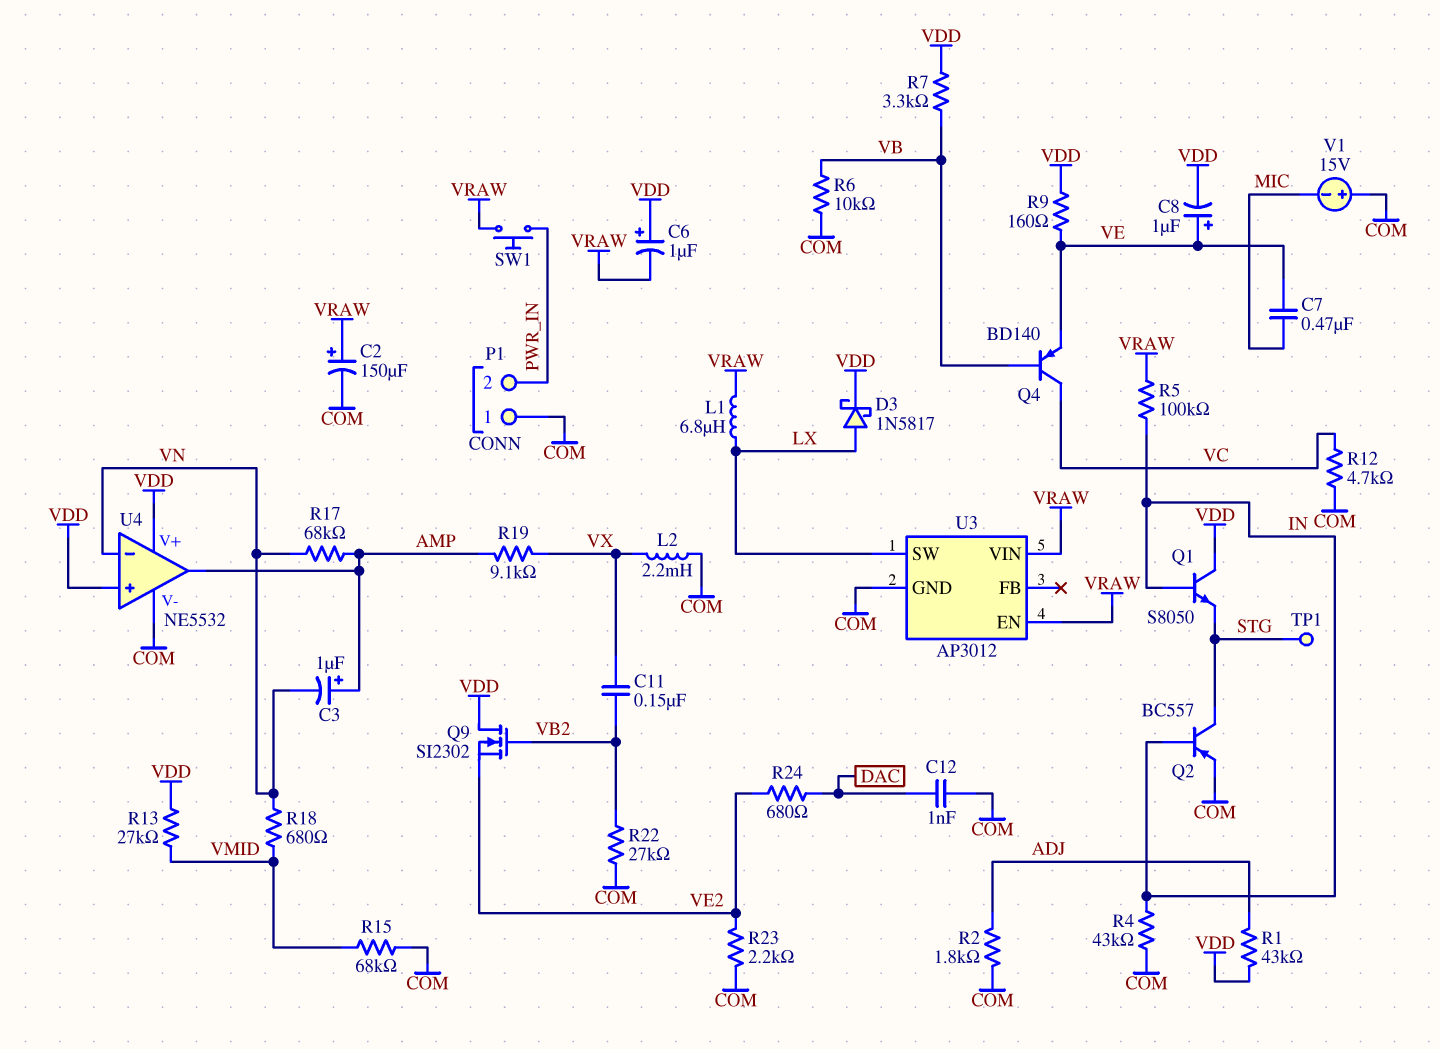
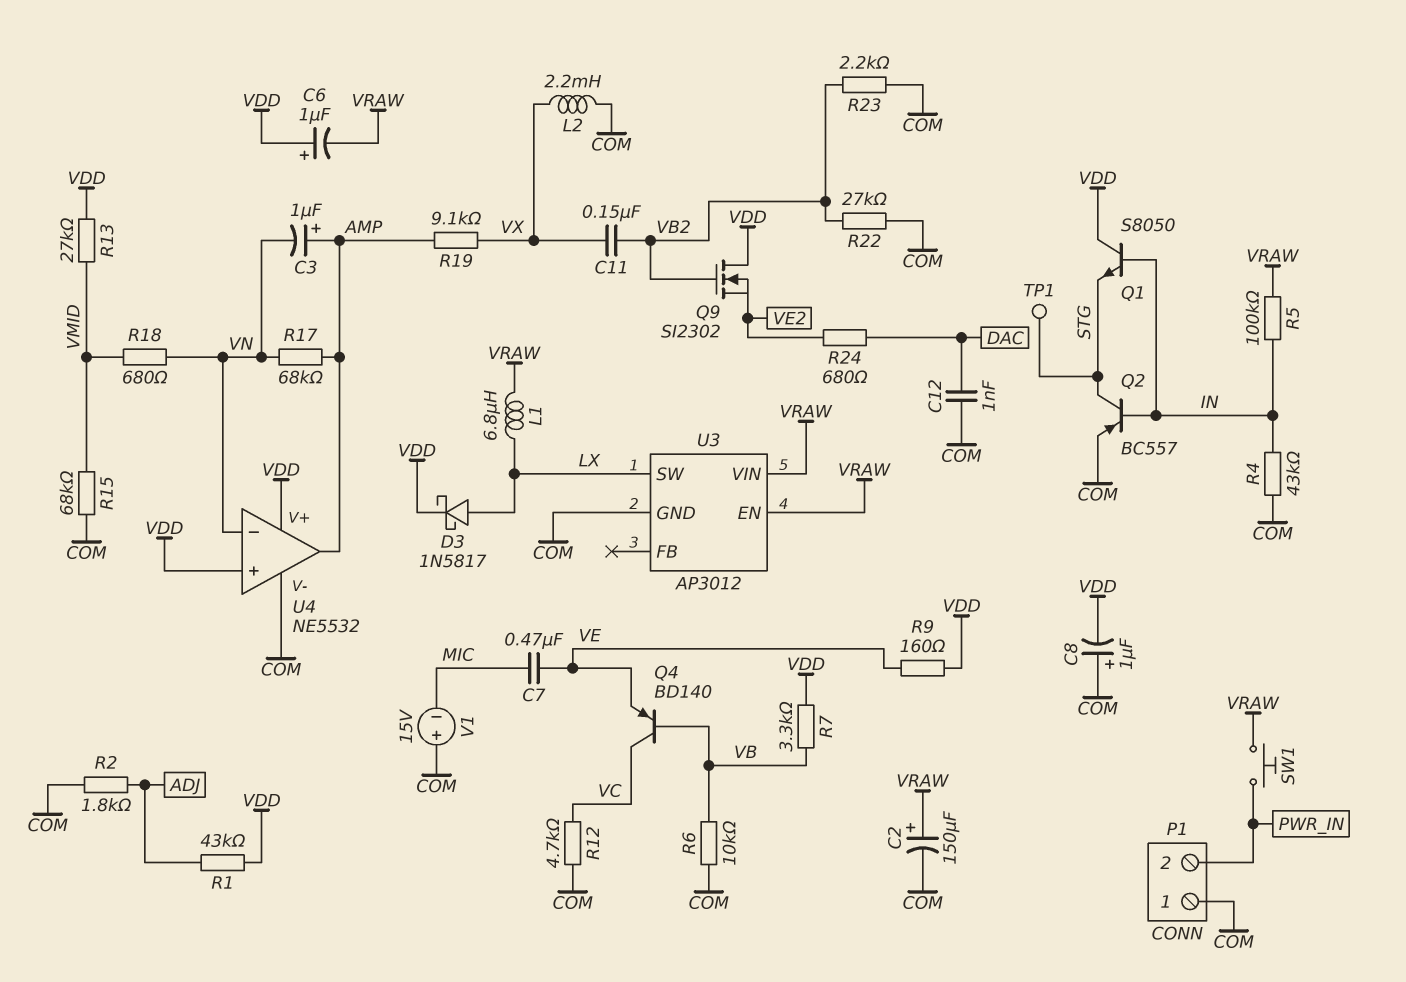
C8: 1uF (plus VE, minus VDD) -> 1uF (plus COM, minus VDD)
R23: 2.2k (COM, VE2) -> 2.2k (COM, VB2)

